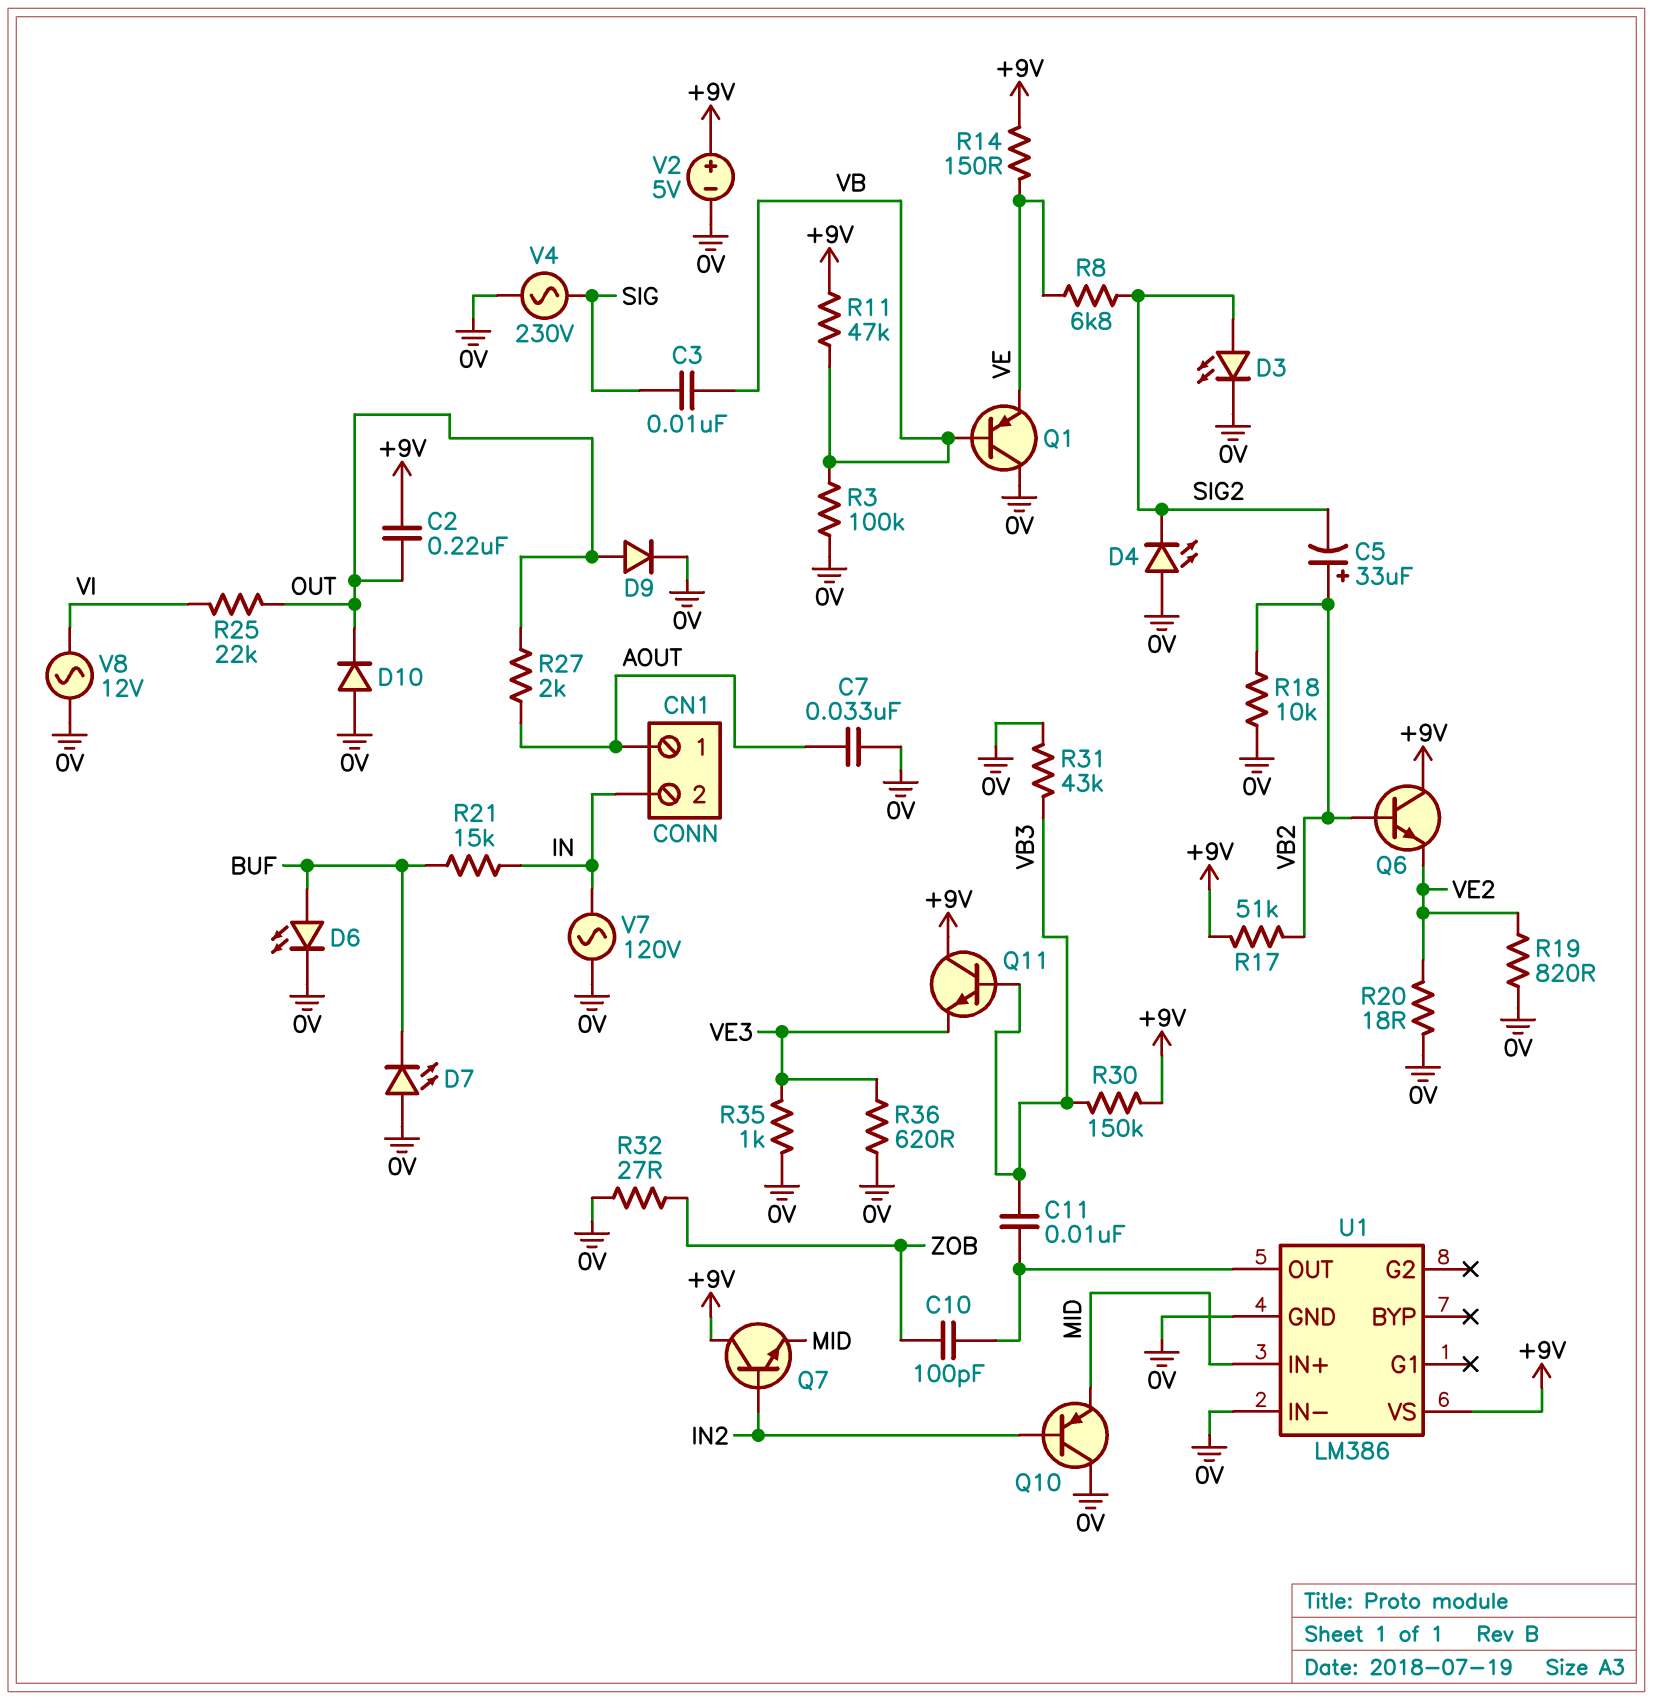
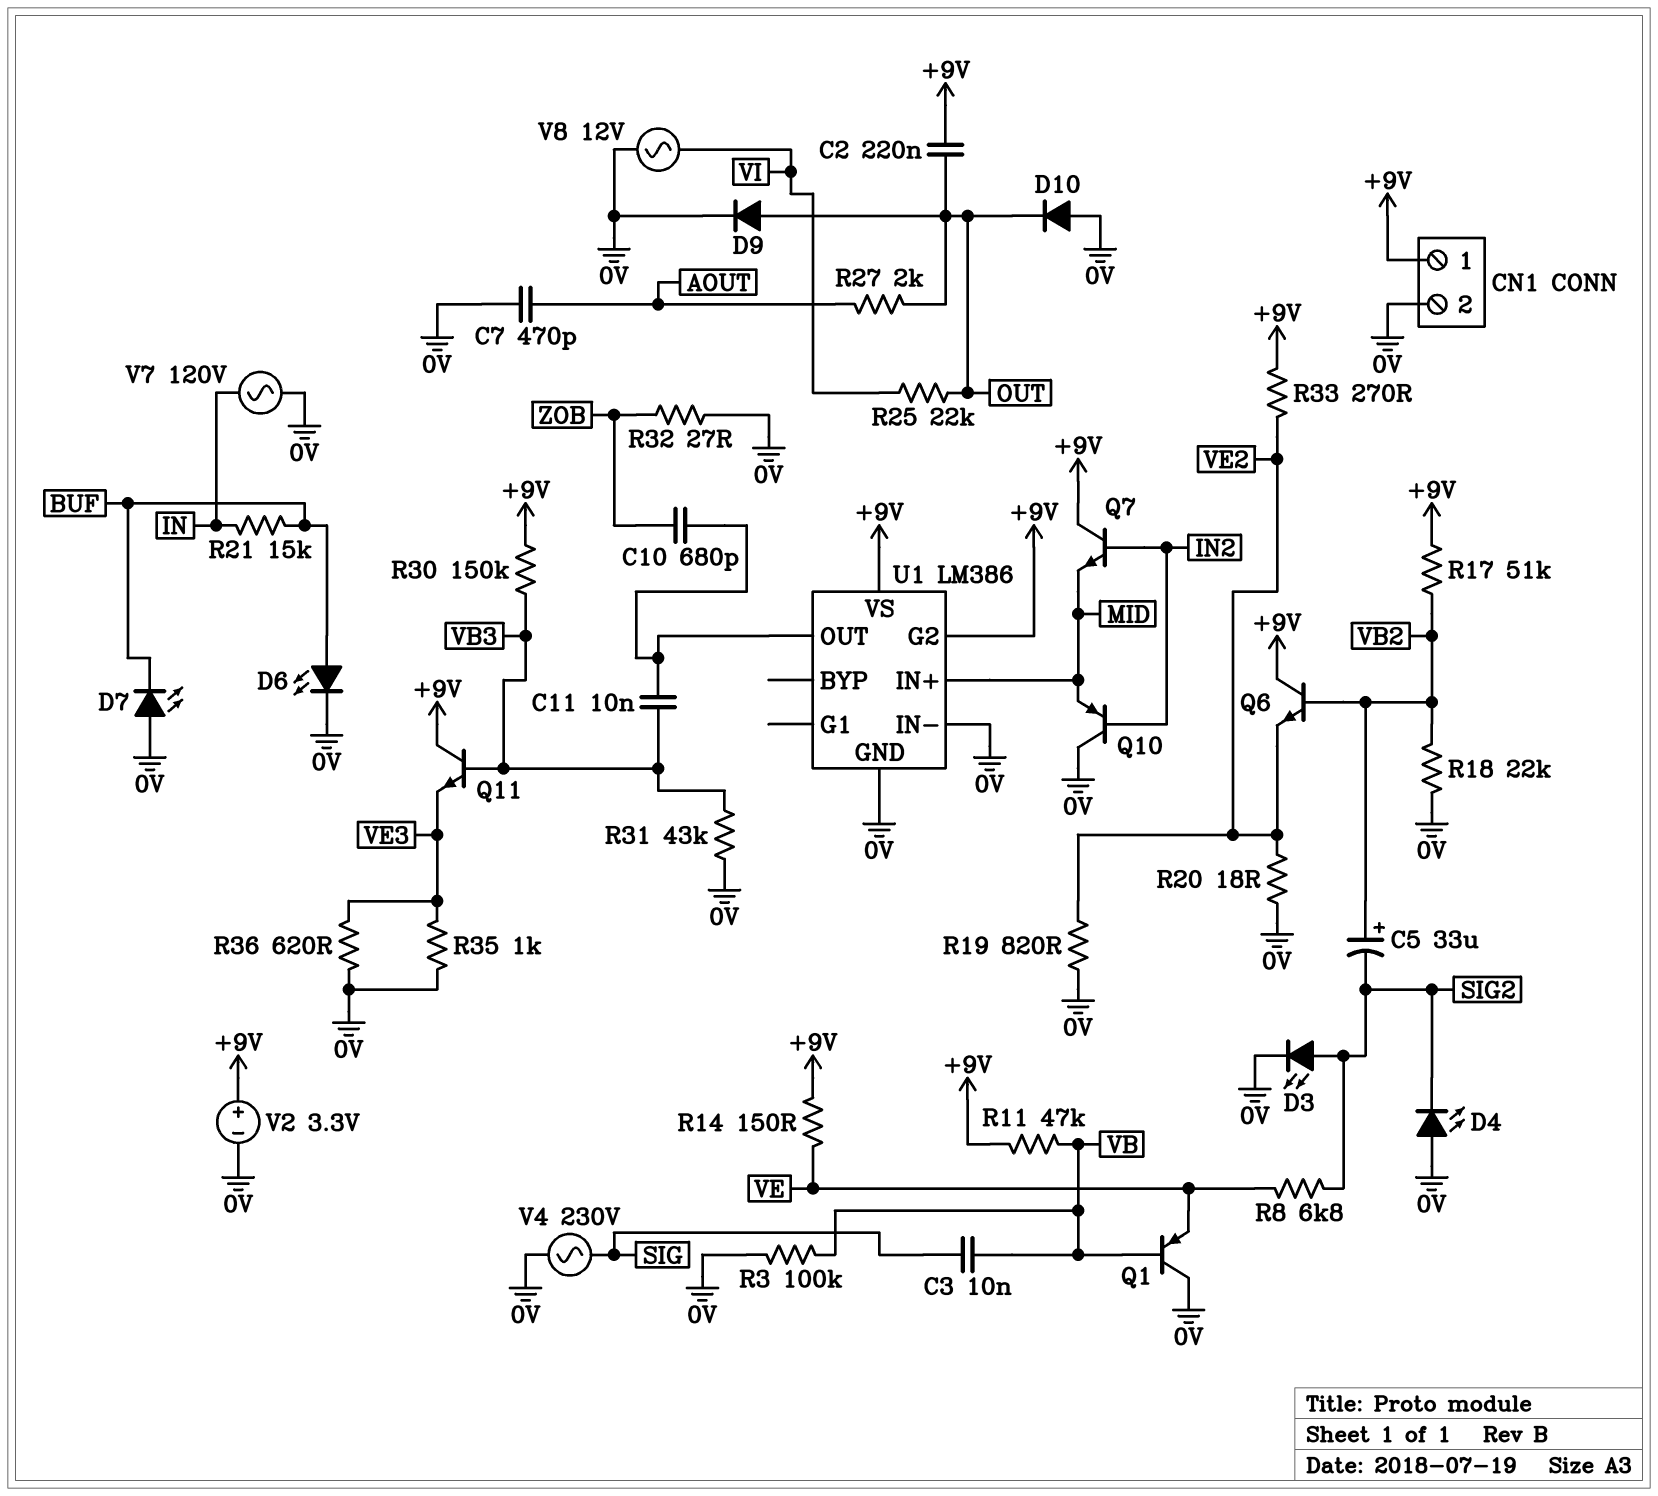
C7: 33nF (0V, AOUT) -> 470pF (0V, AOUT)
C10: 100pF (U1/OUT, ZOB) -> 680pF (U1/OUT, ZOB)
CN1 pin 1: AOUT -> +9V
CN1 pin 2: IN -> 0V
R18: 10k (0V, VB2) -> 22k (0V, VB2)
R33: none -> 270 (+9V, VE2)
U1 pin G2: none -> +9V
V2: 5V (plus +9V, minus 0V) -> 3.3V (plus +9V, minus 0V)

